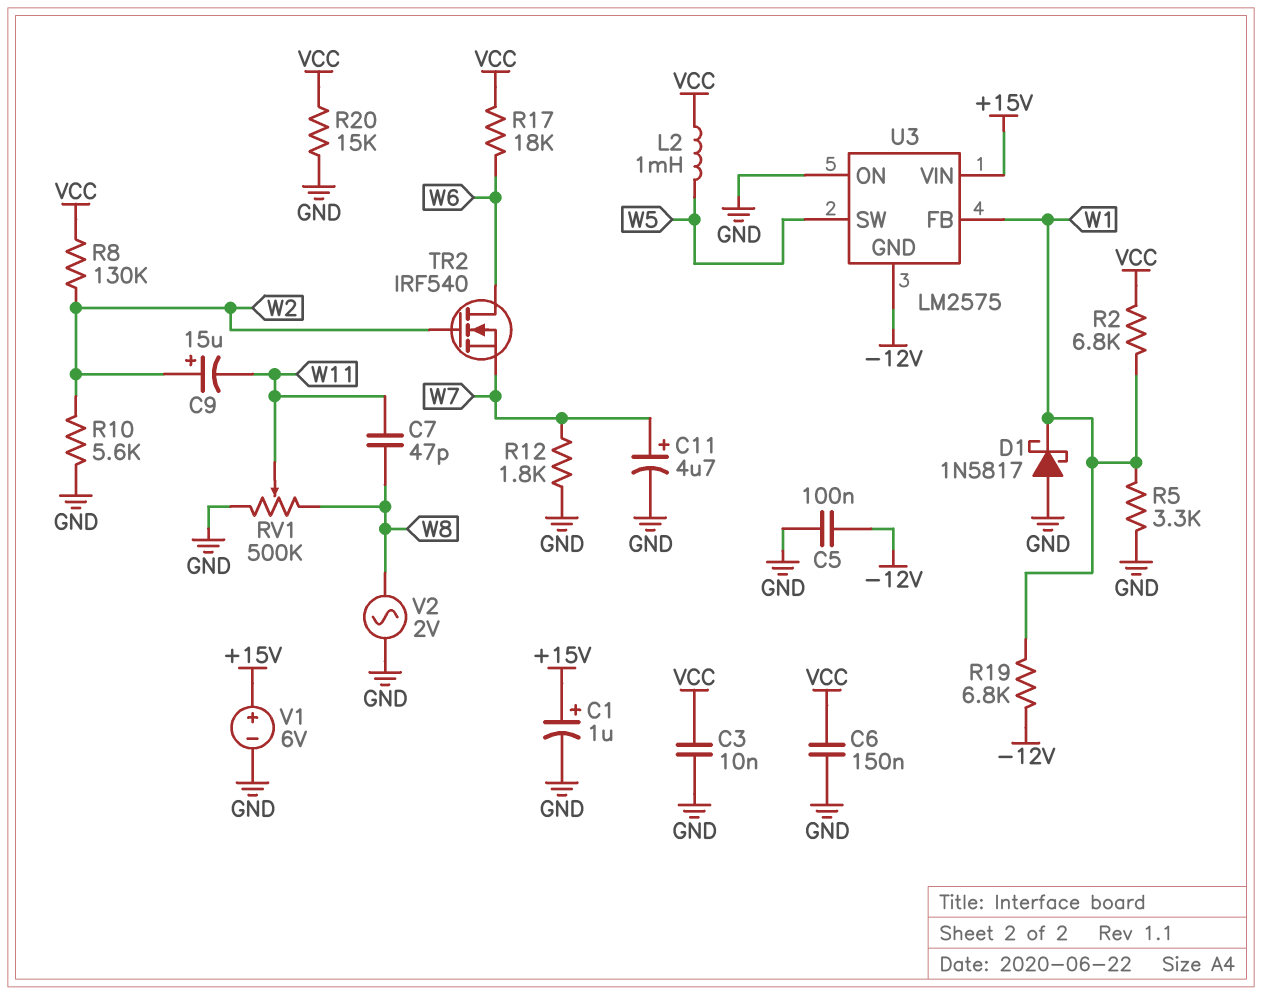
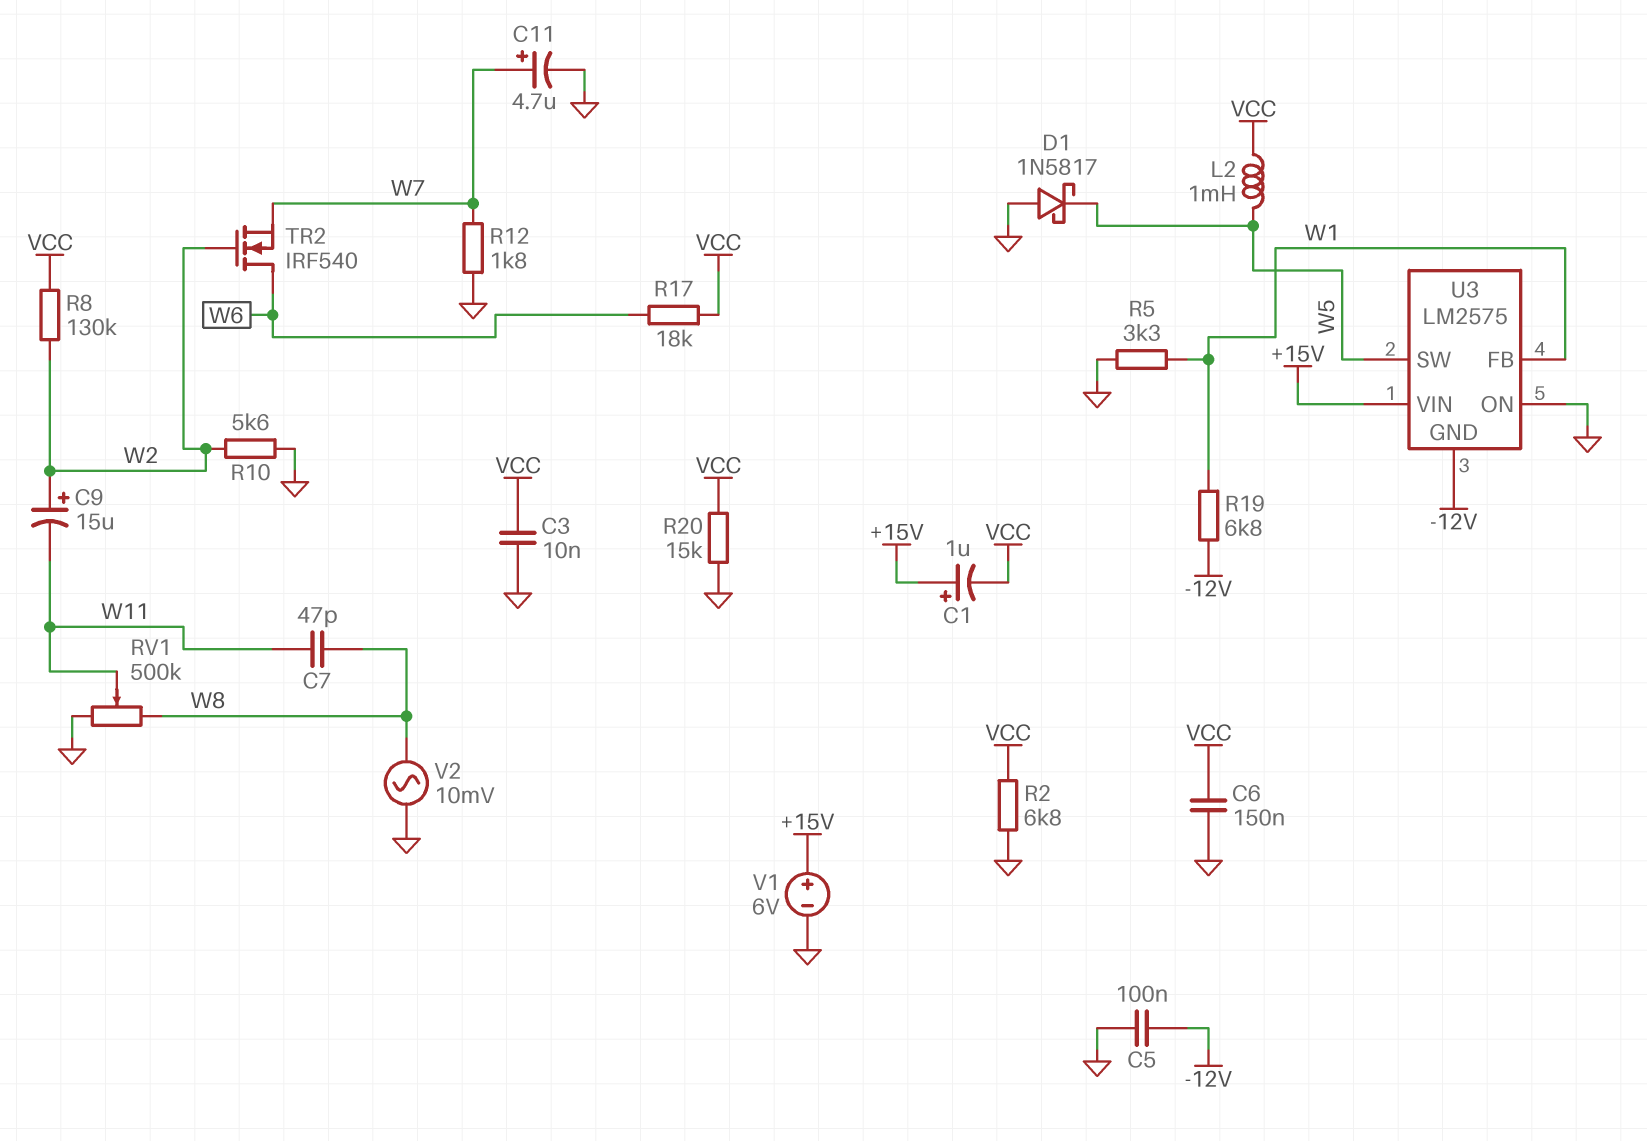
C1: 1uF (plus +15V, minus GND) -> 1uF (plus +15V, minus VCC)
D1: schottky 1N5817 (A GND, K W1) -> schottky 1N5817 (A GND, K W5)
R2: 6.8k (VCC, W1) -> 6.8k (GND, VCC)
V2: AC 2V (GND, W8) -> AC 10mV (GND, W8)

